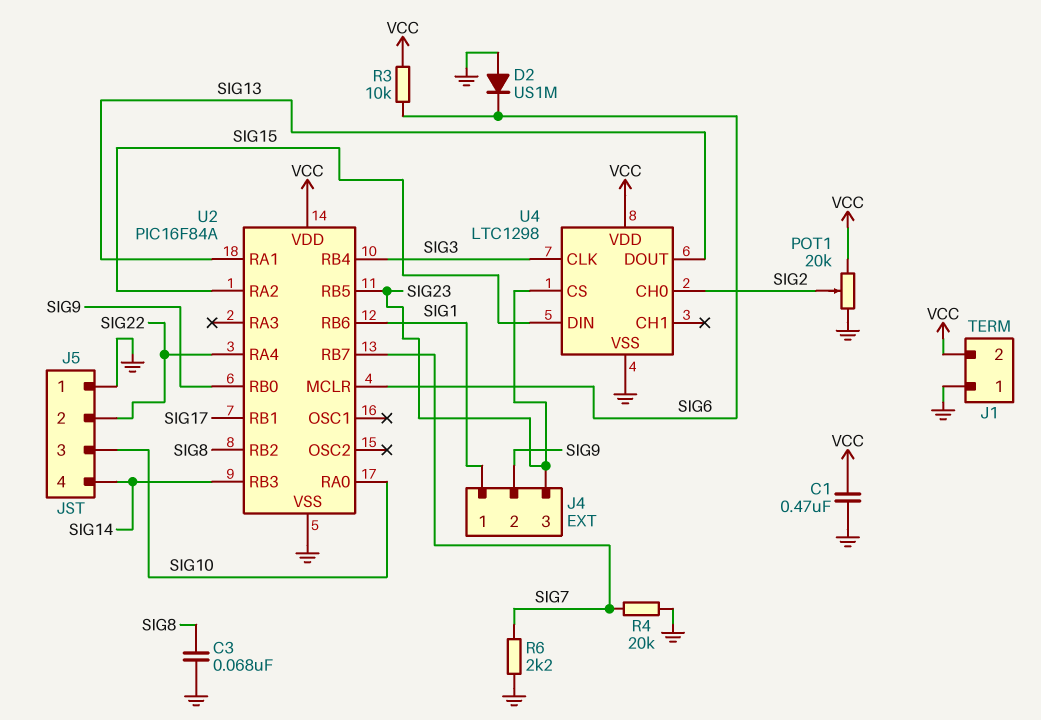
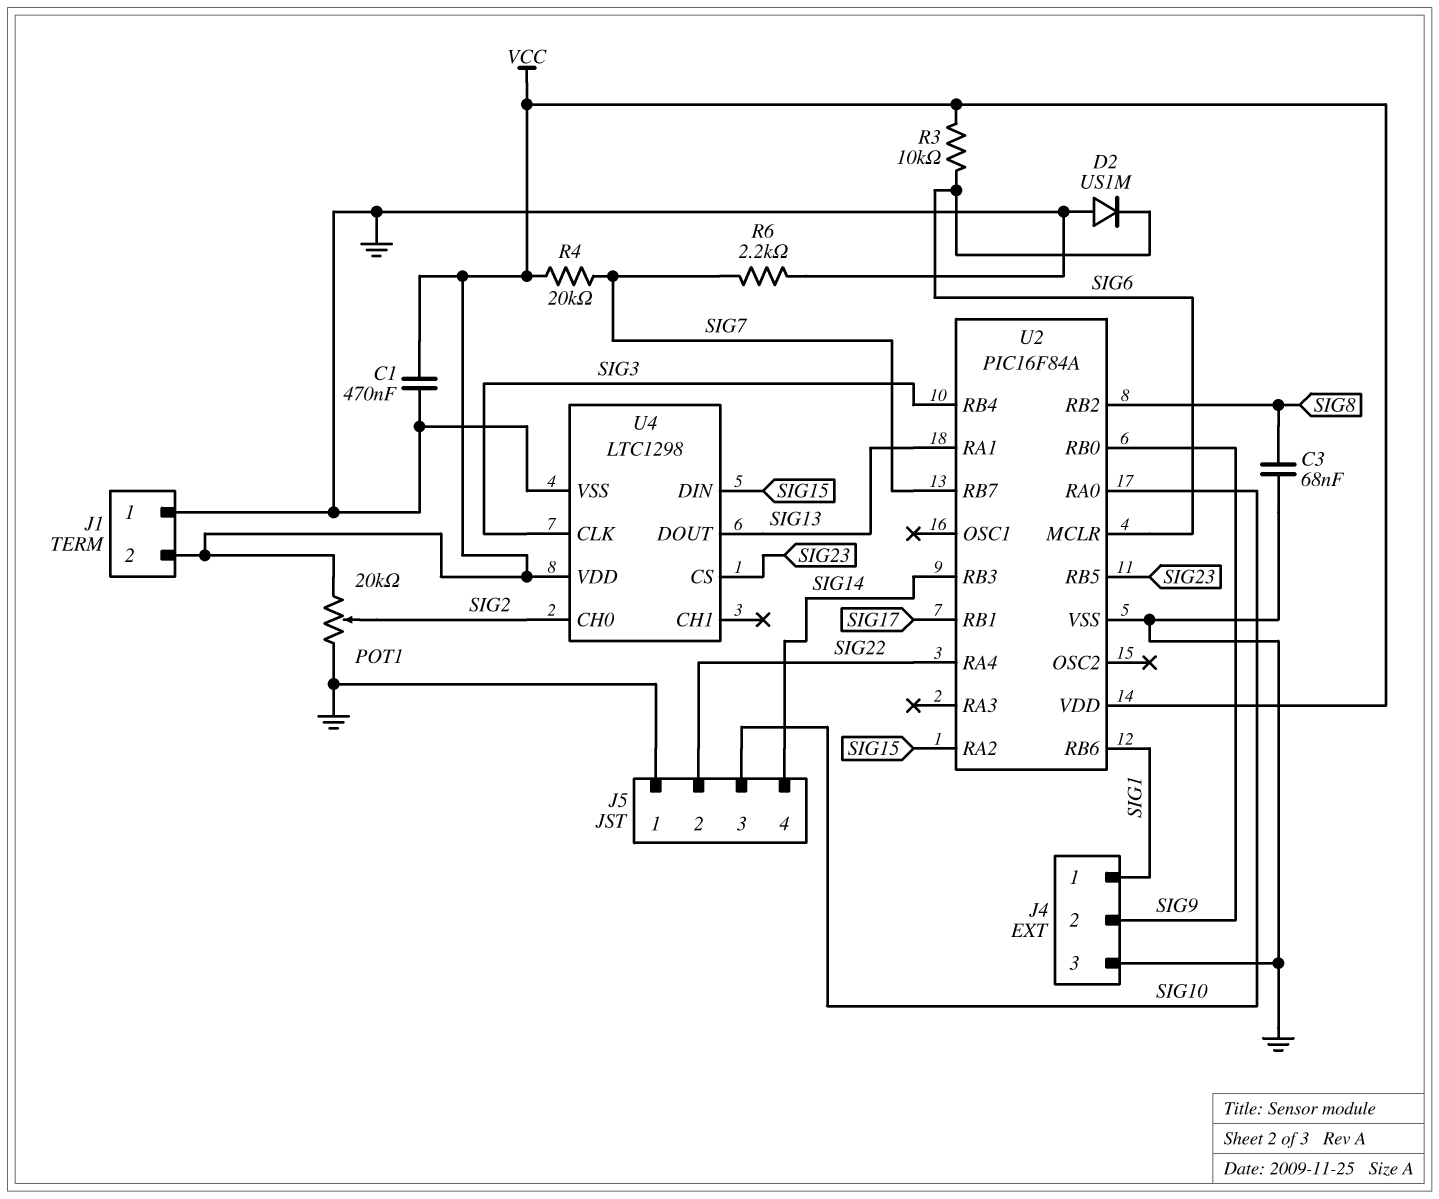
J4 pin 3: SIG23 -> GND
R4: 20k (GND, SIG7) -> 20k (SIG7, VCC)

